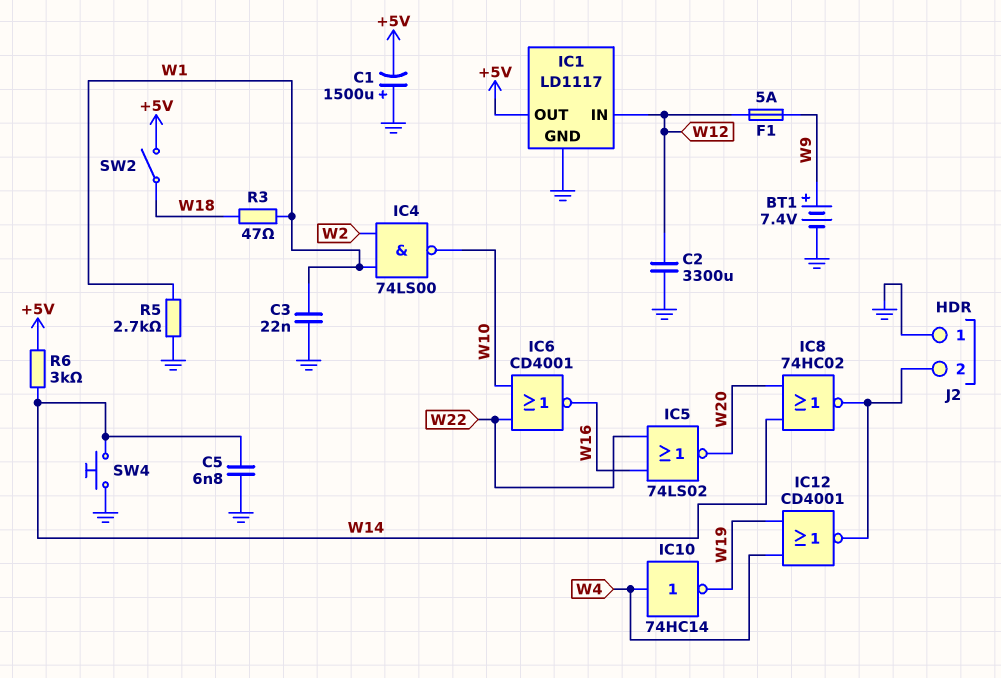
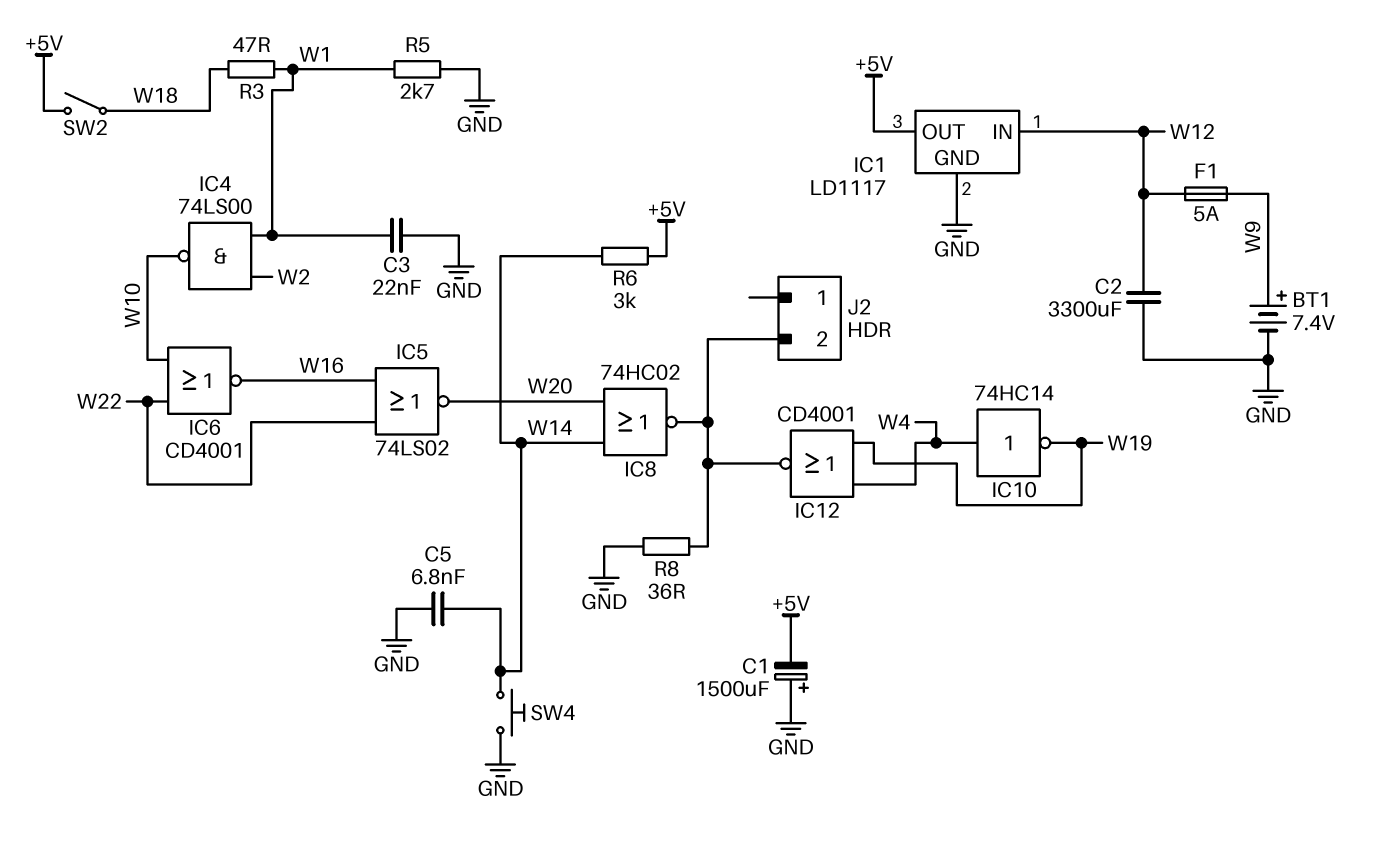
J2 pin 1: GND -> none
R8: none -> 36 (GND, J2/2)

